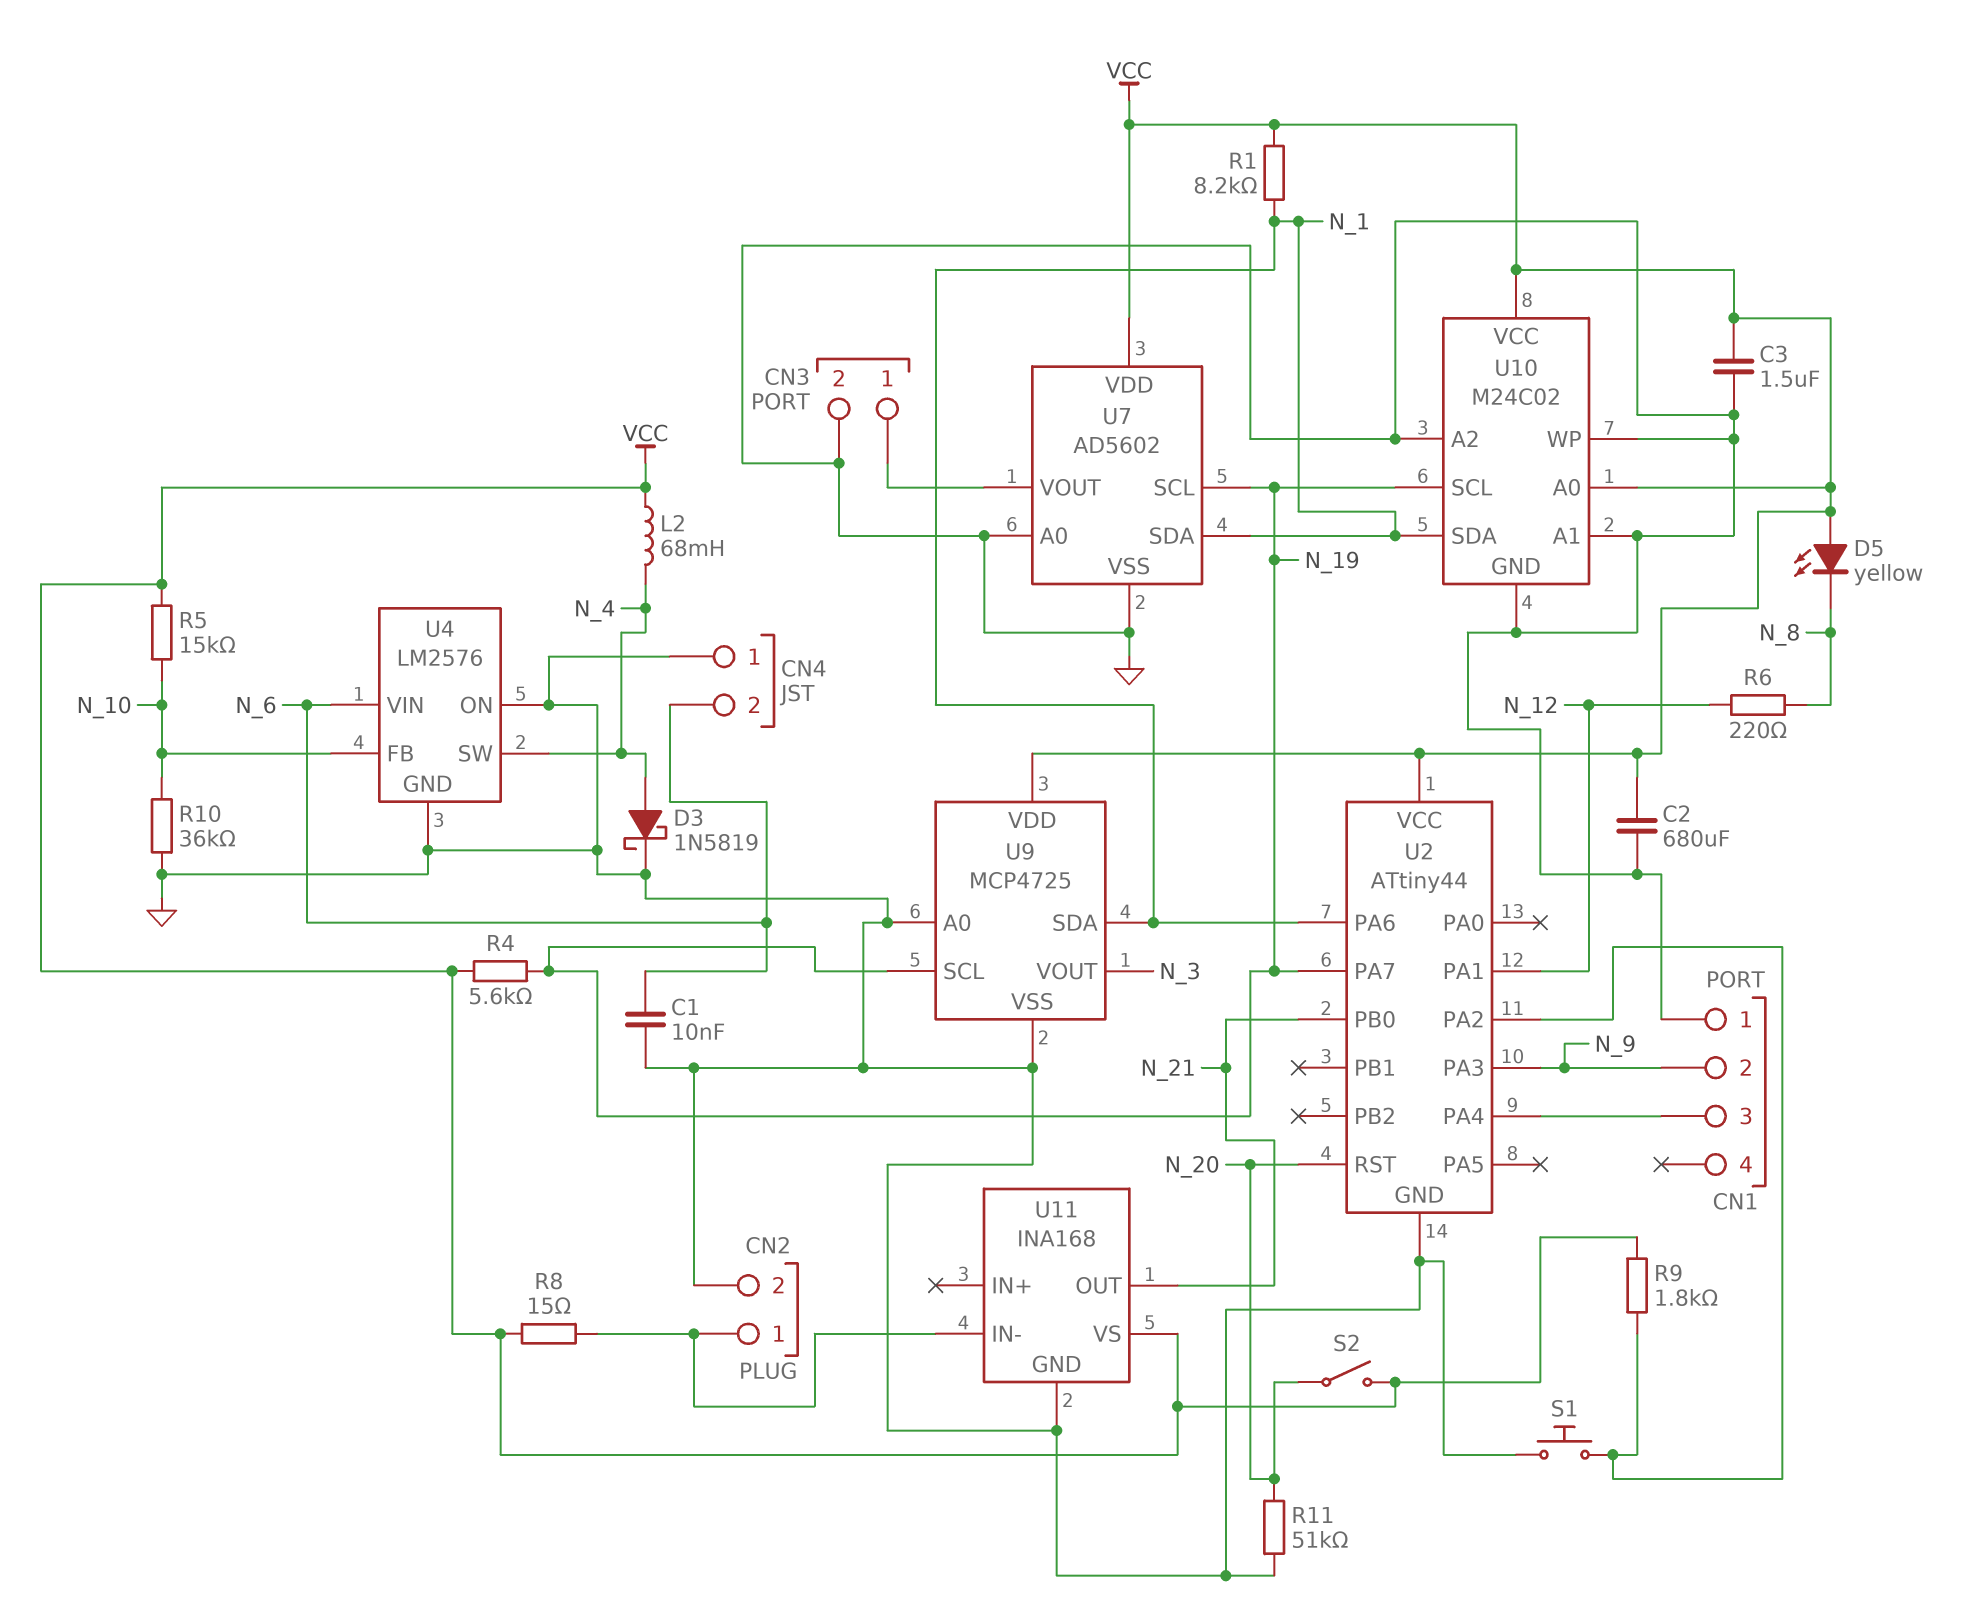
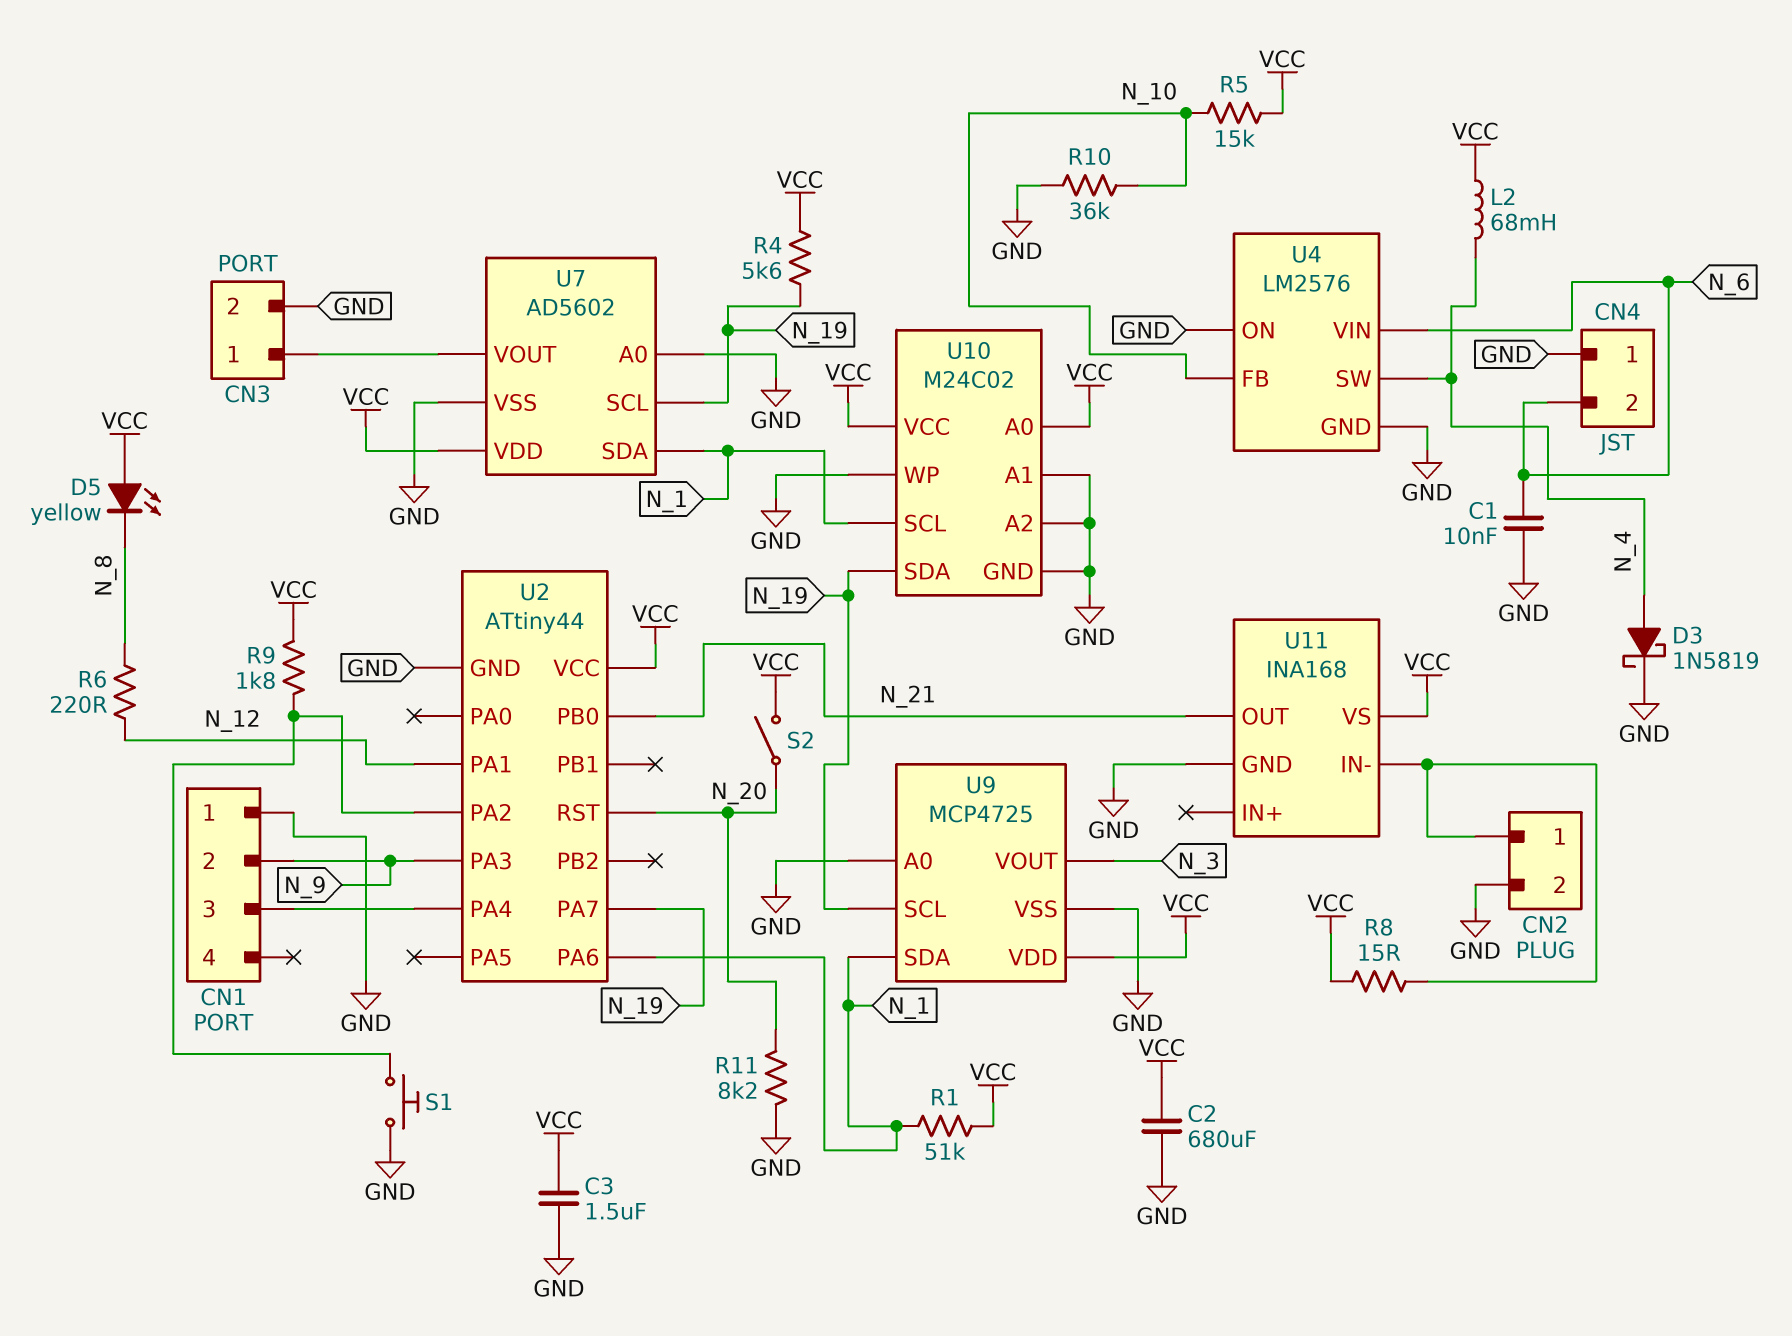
R1: 8.2k (N_1, VCC) -> 51k (N_1, VCC)
R11: 51k (GND, N_20) -> 8.2k (GND, N_20)
U10 pin SCL: N_19 -> N_1
U10 pin SDA: N_1 -> N_19

